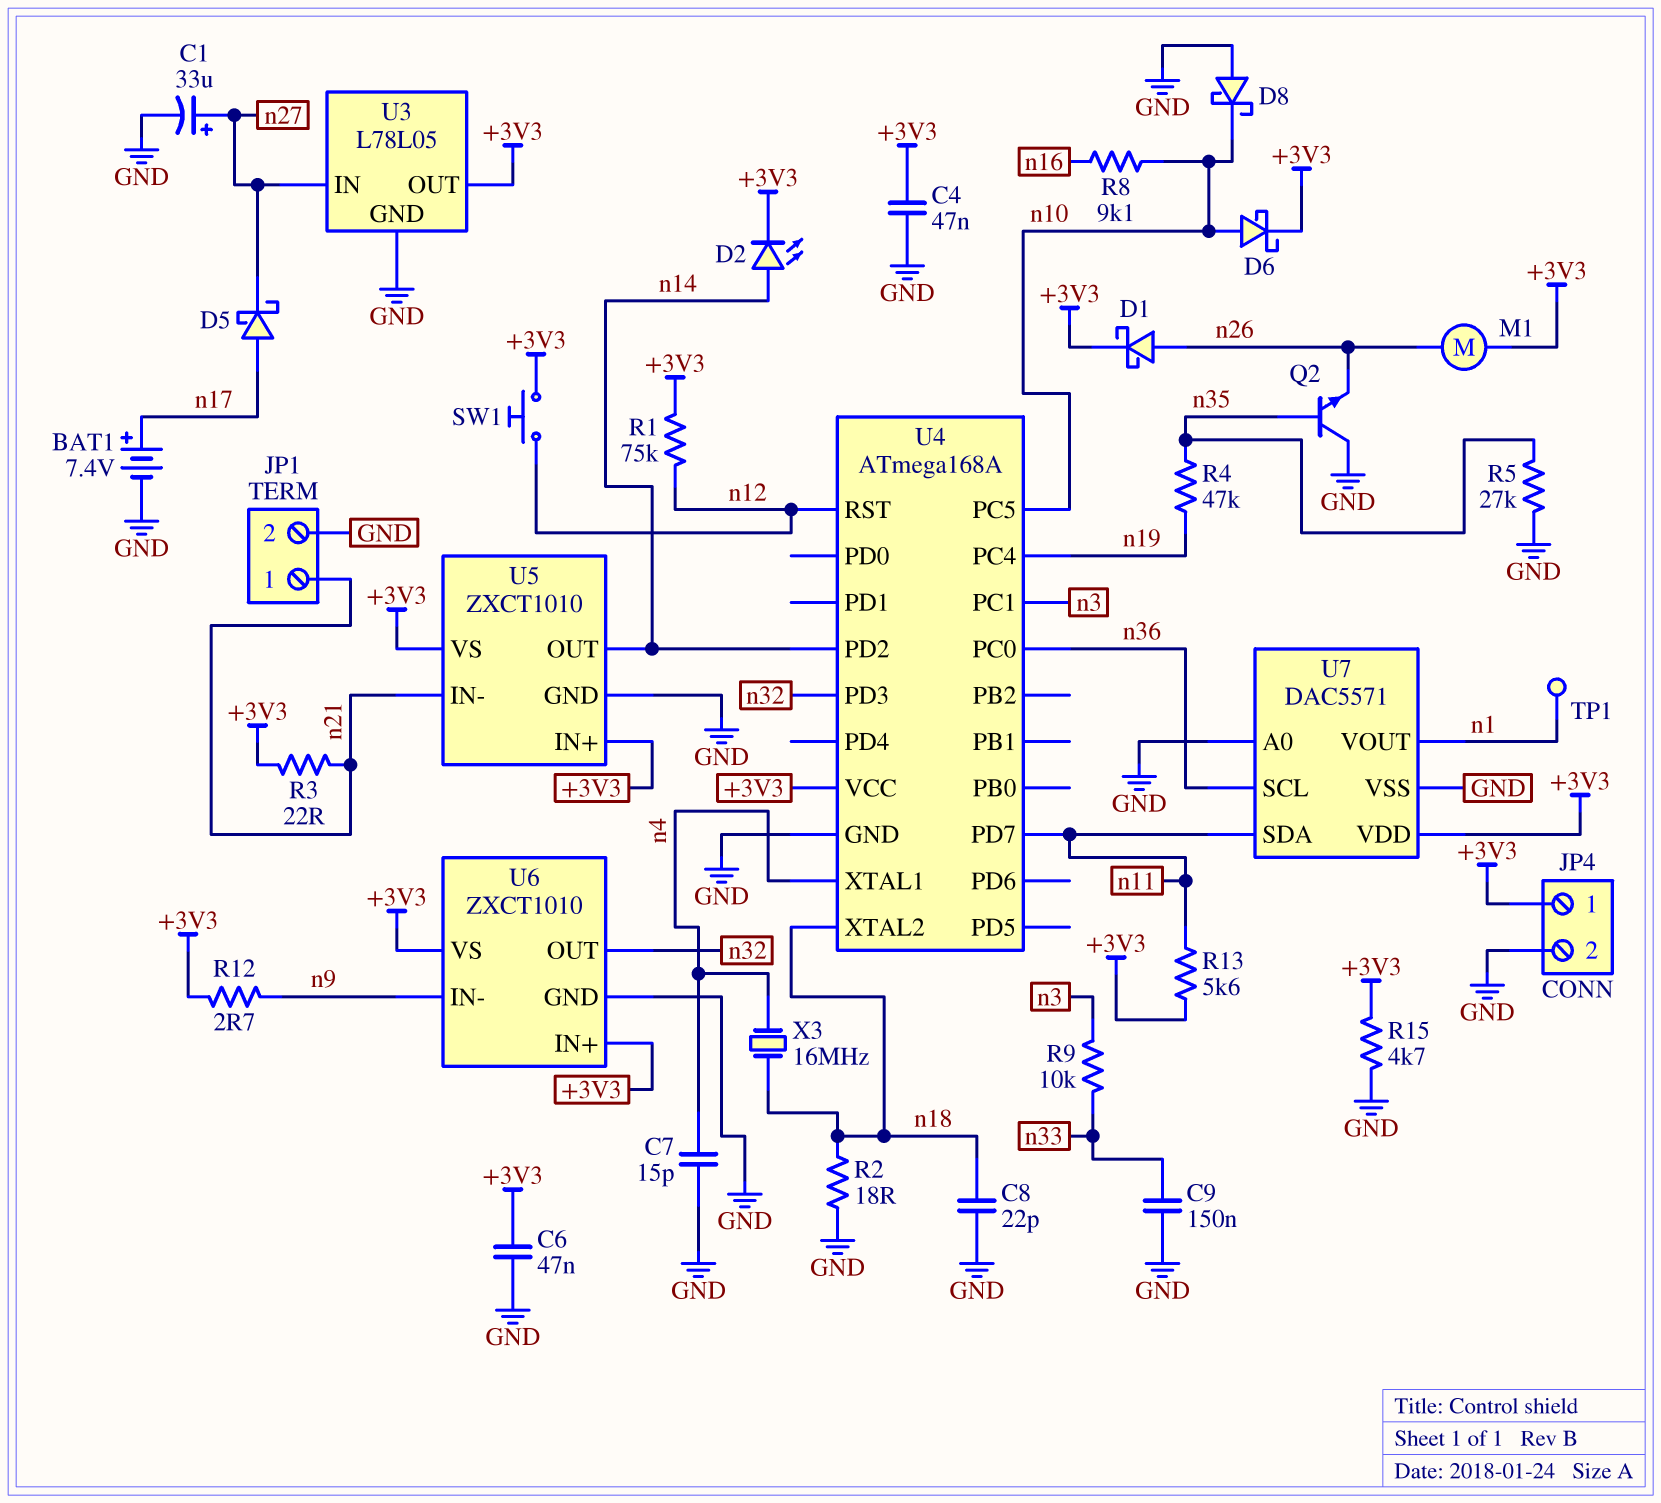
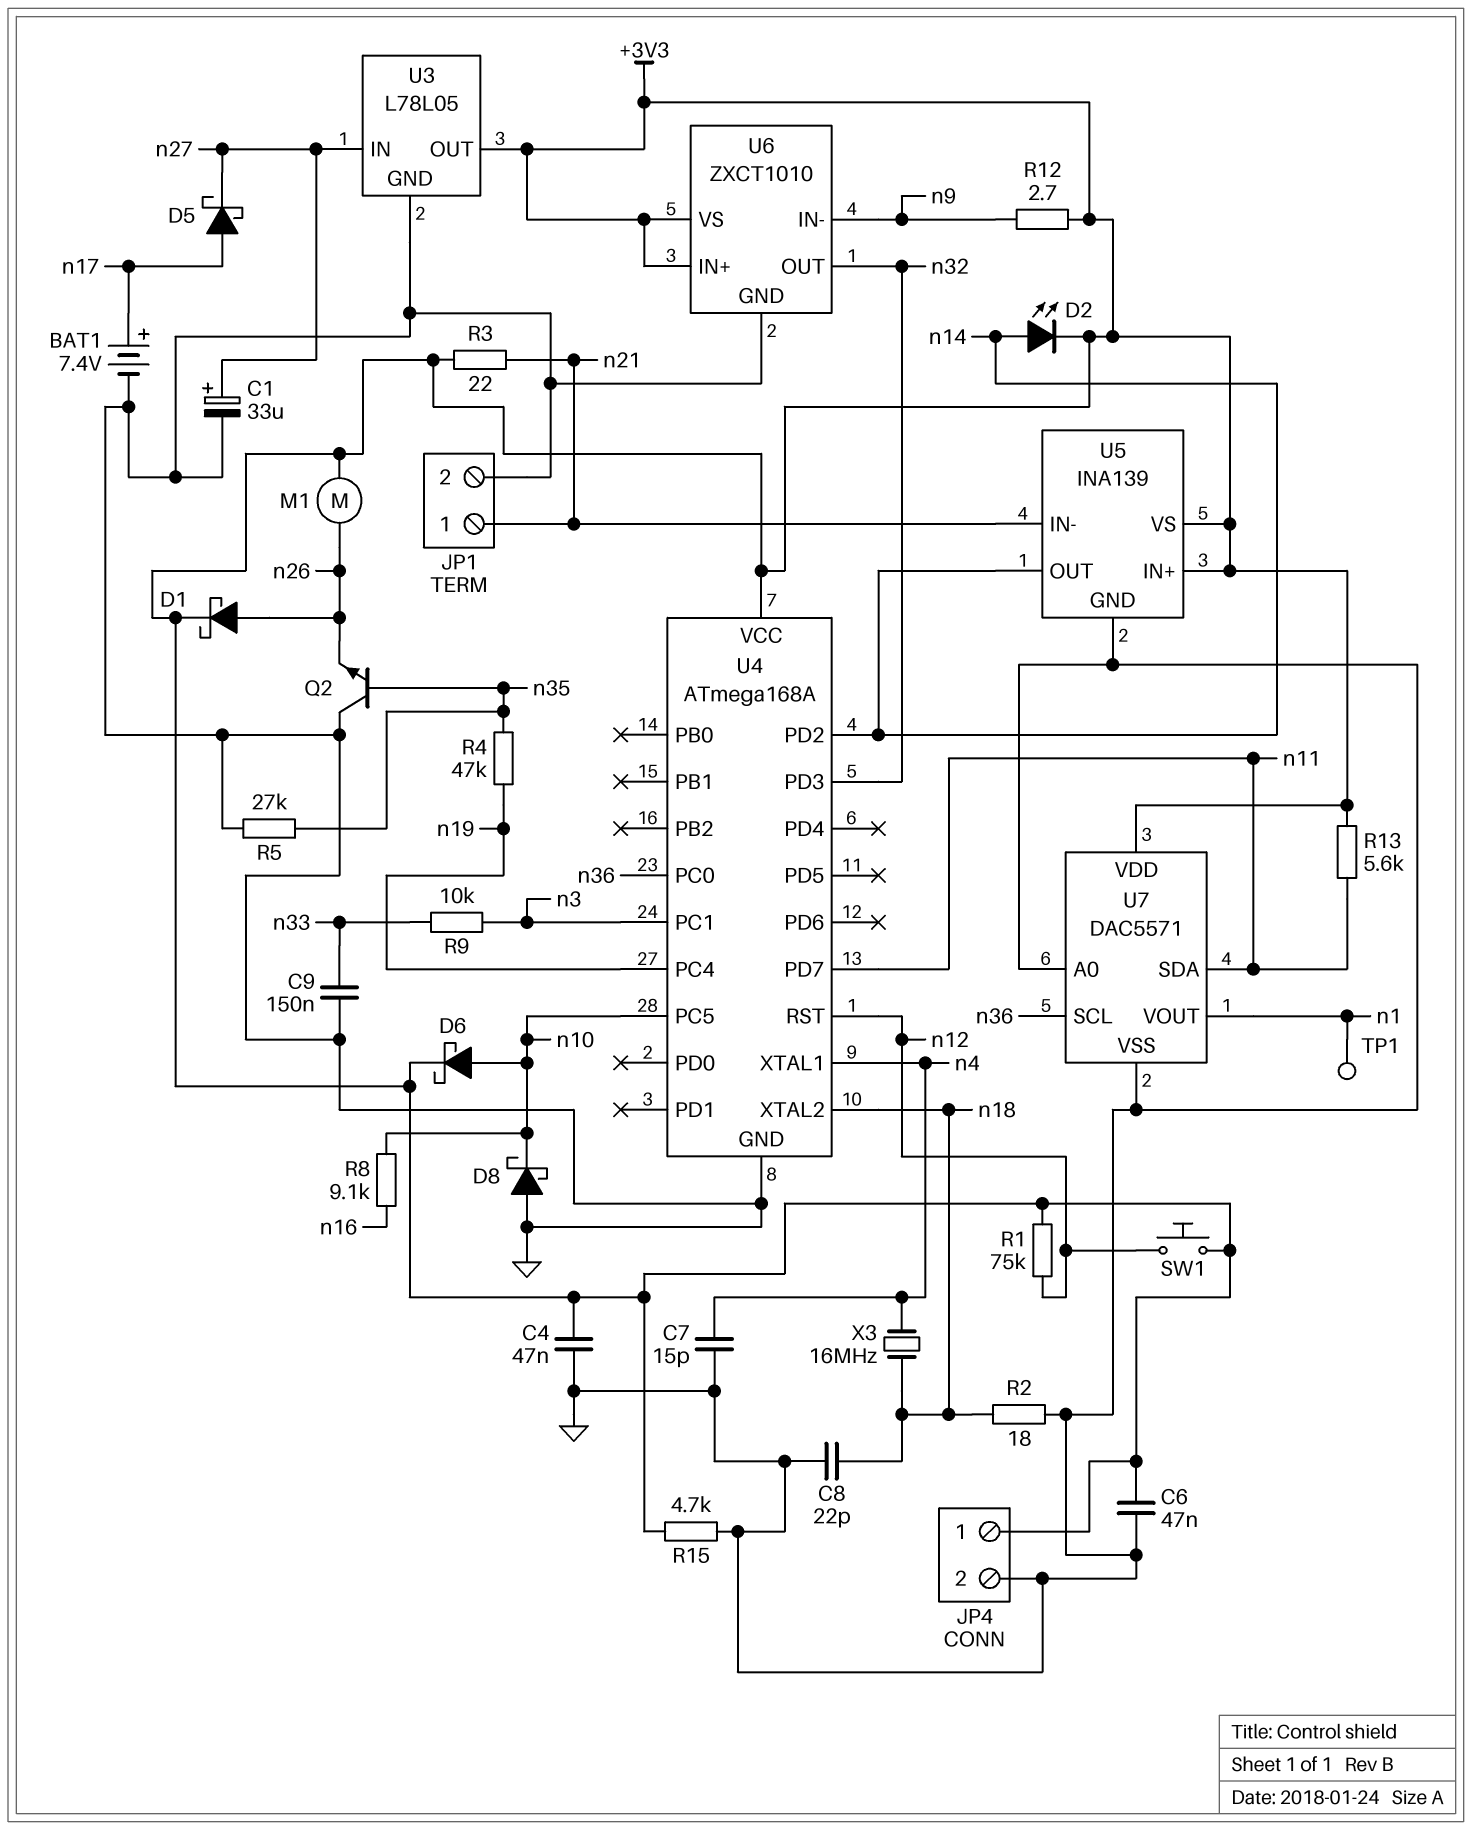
U5: ZXCT1010 -> INA139

